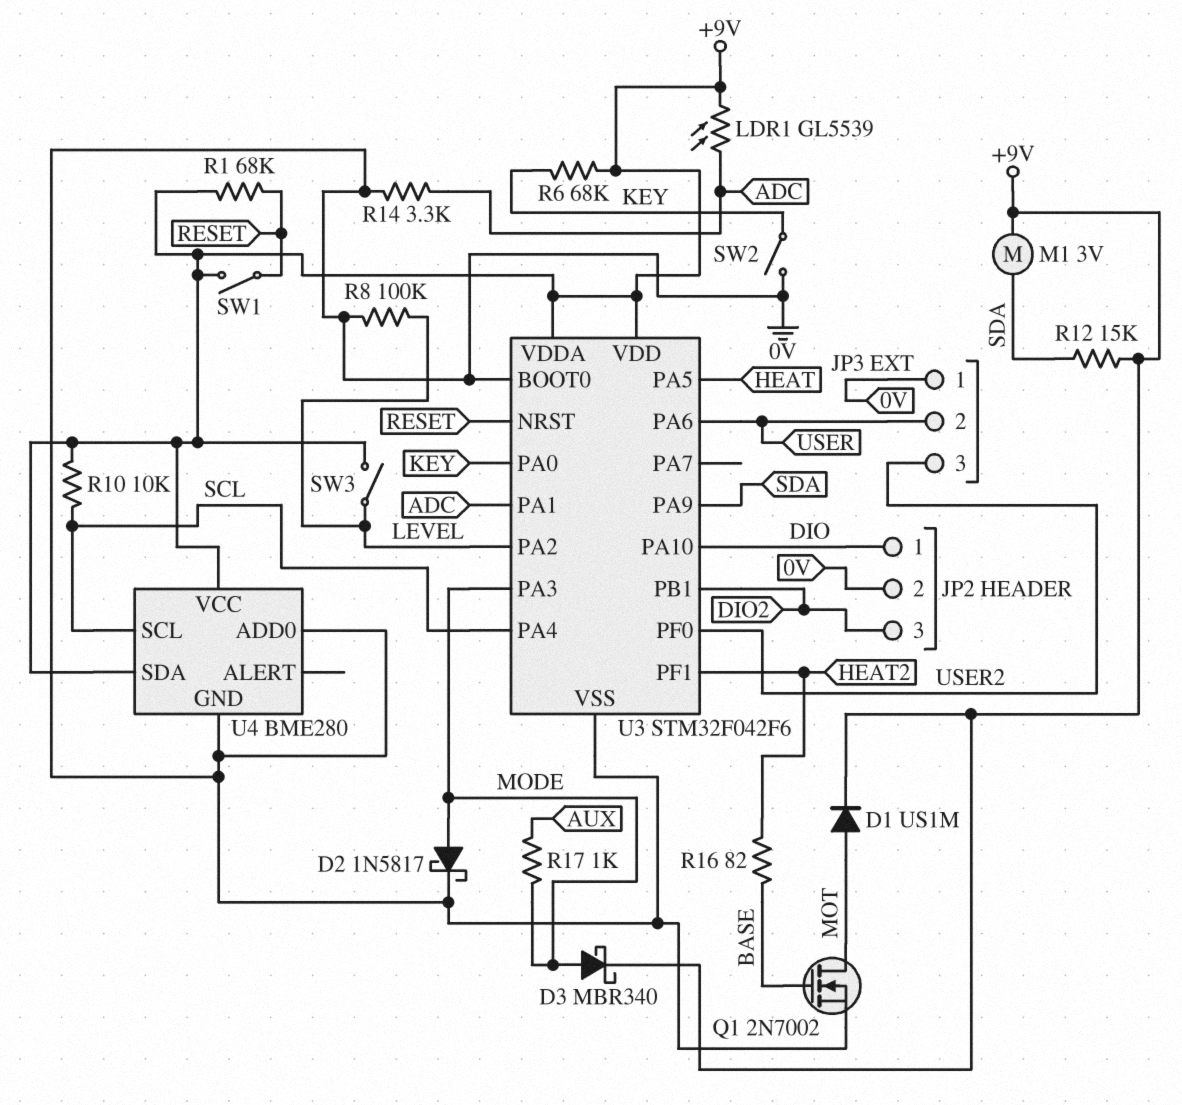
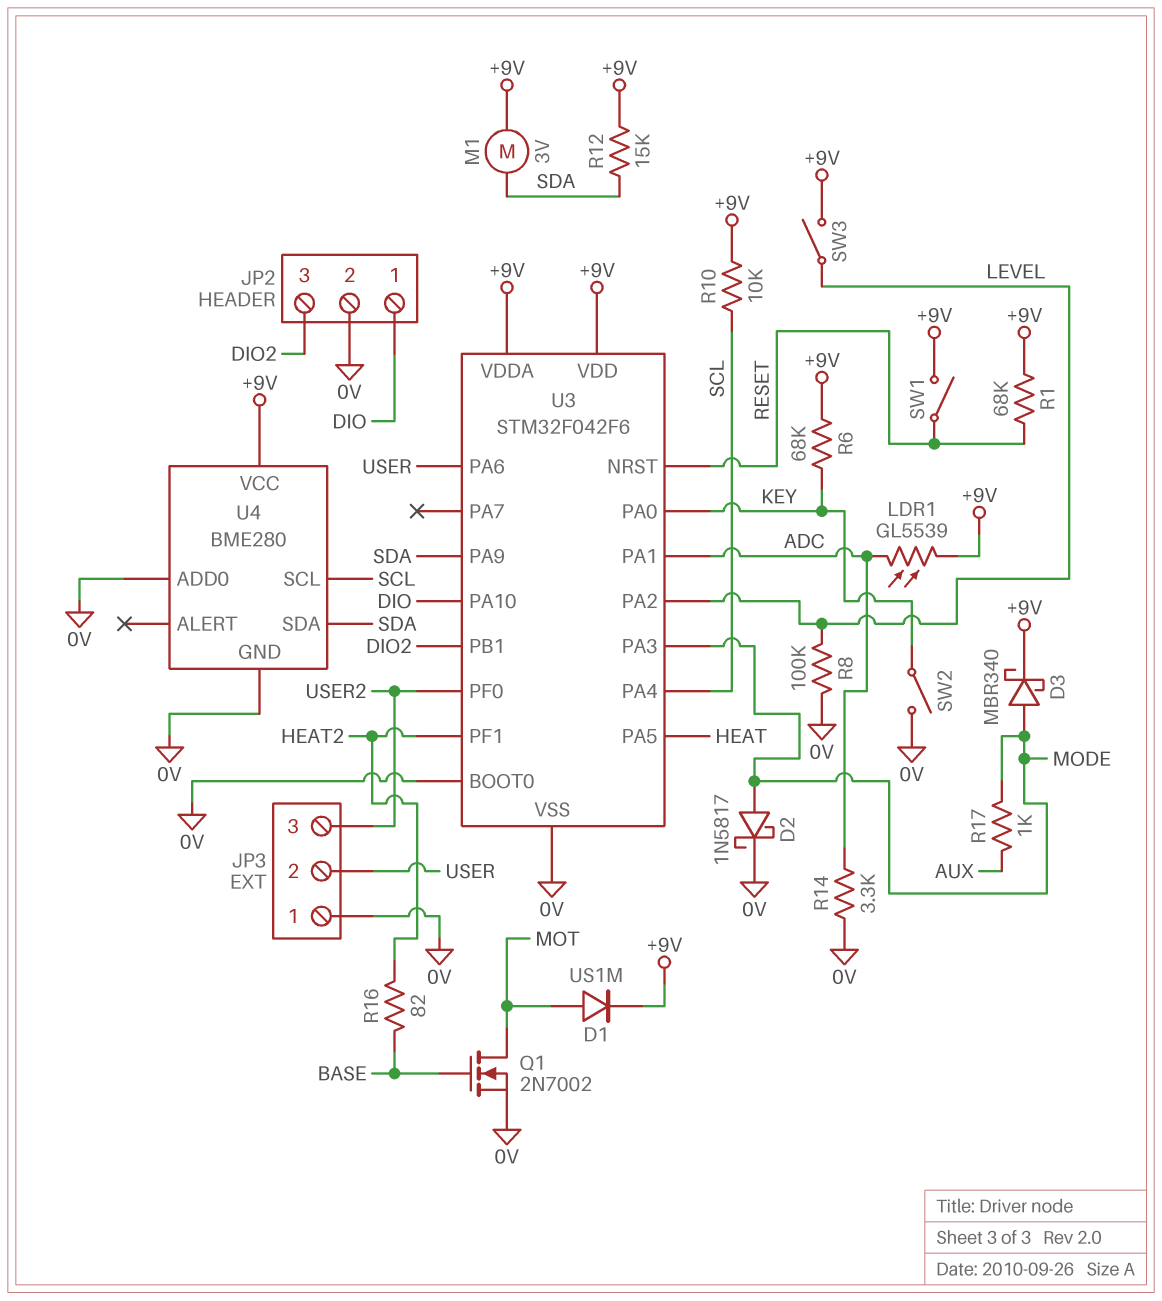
U4 pin SDA: +9V -> SDA

